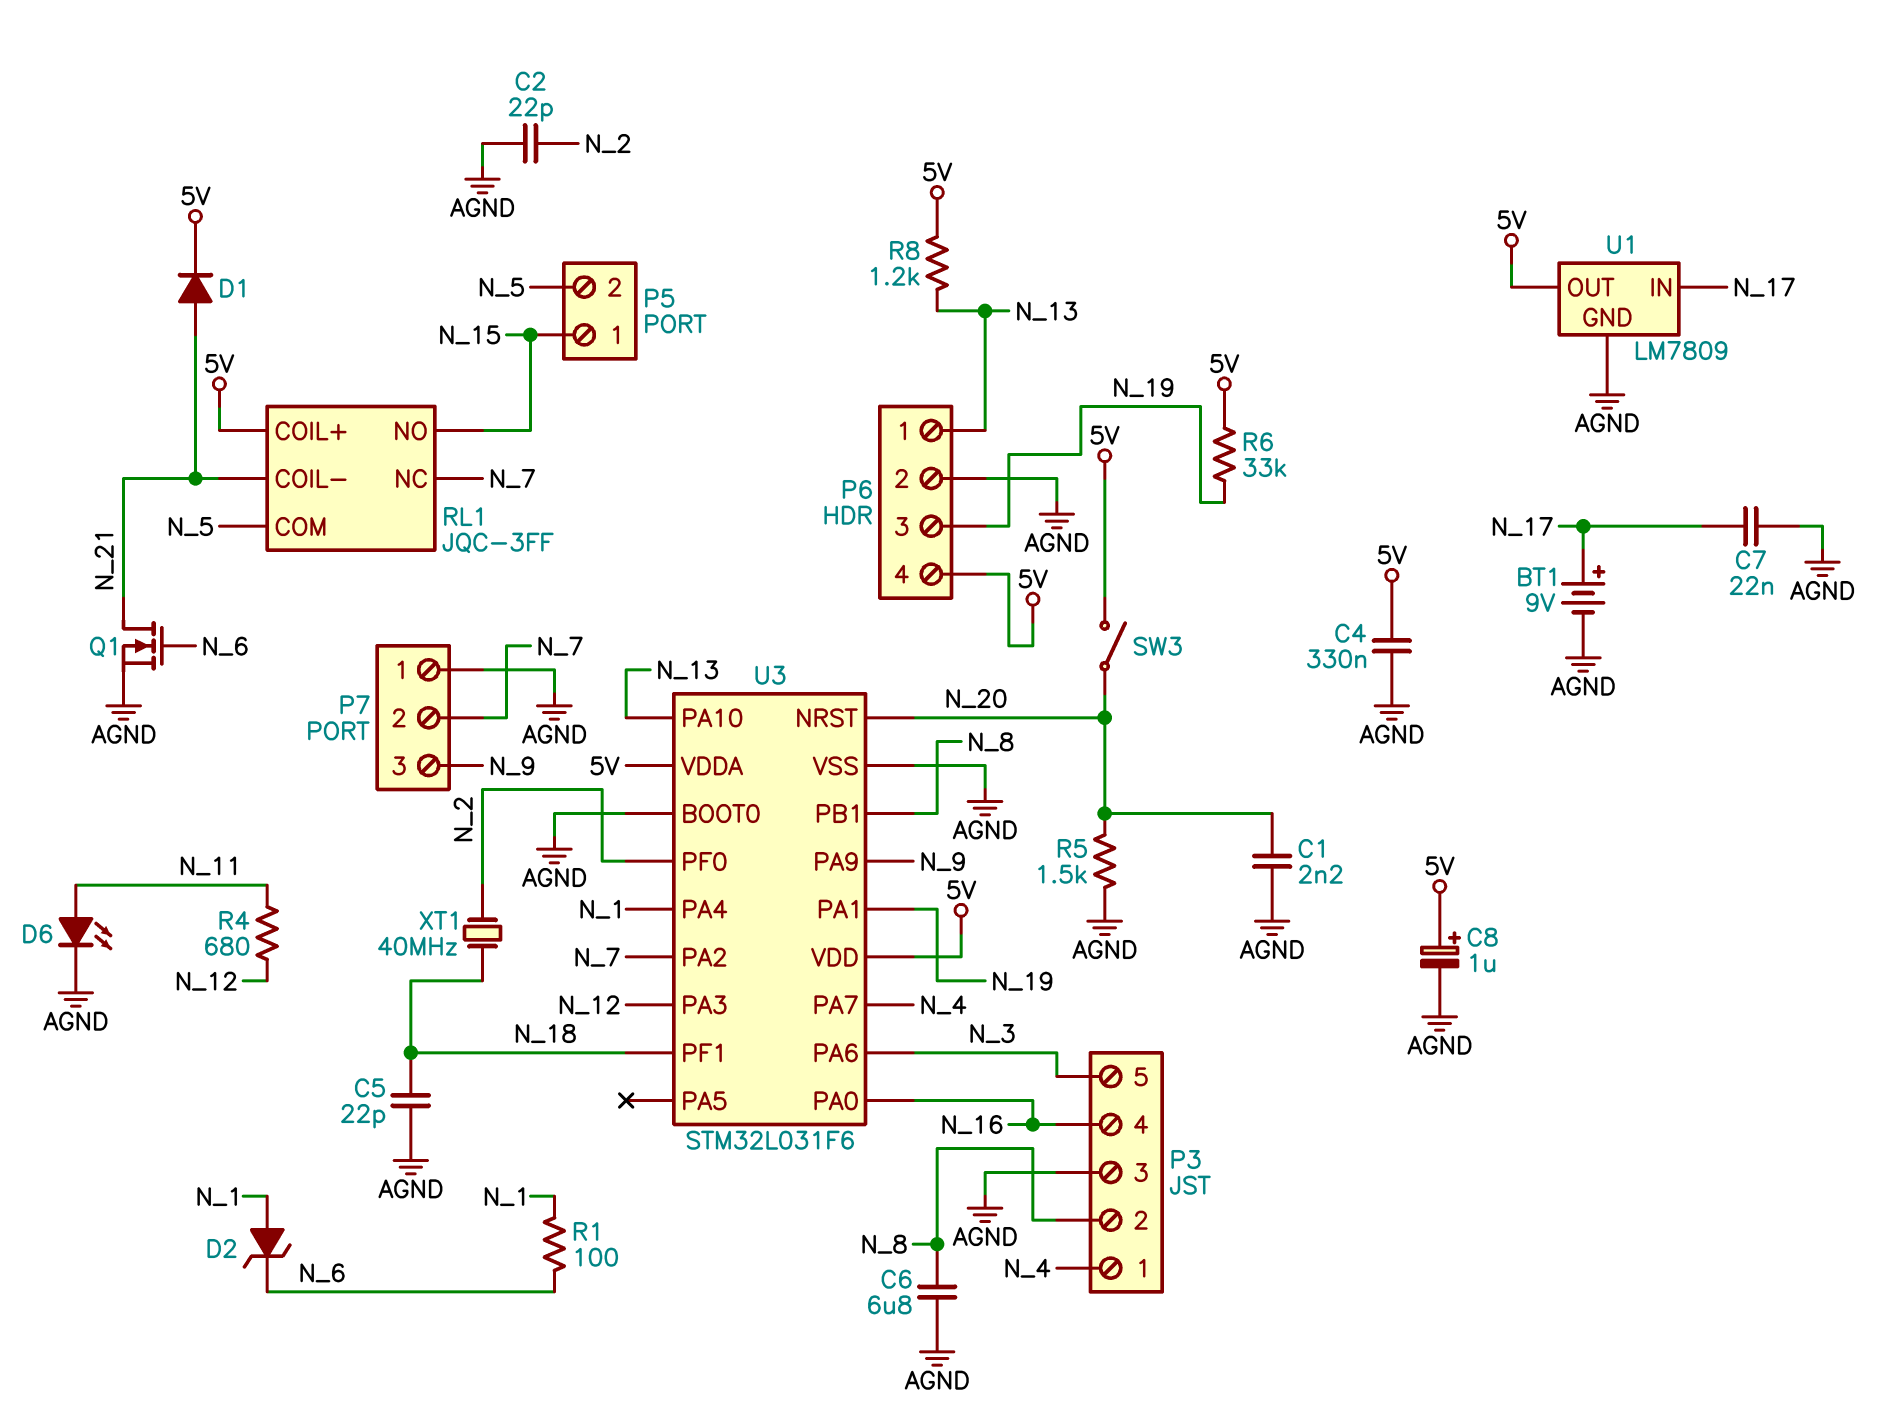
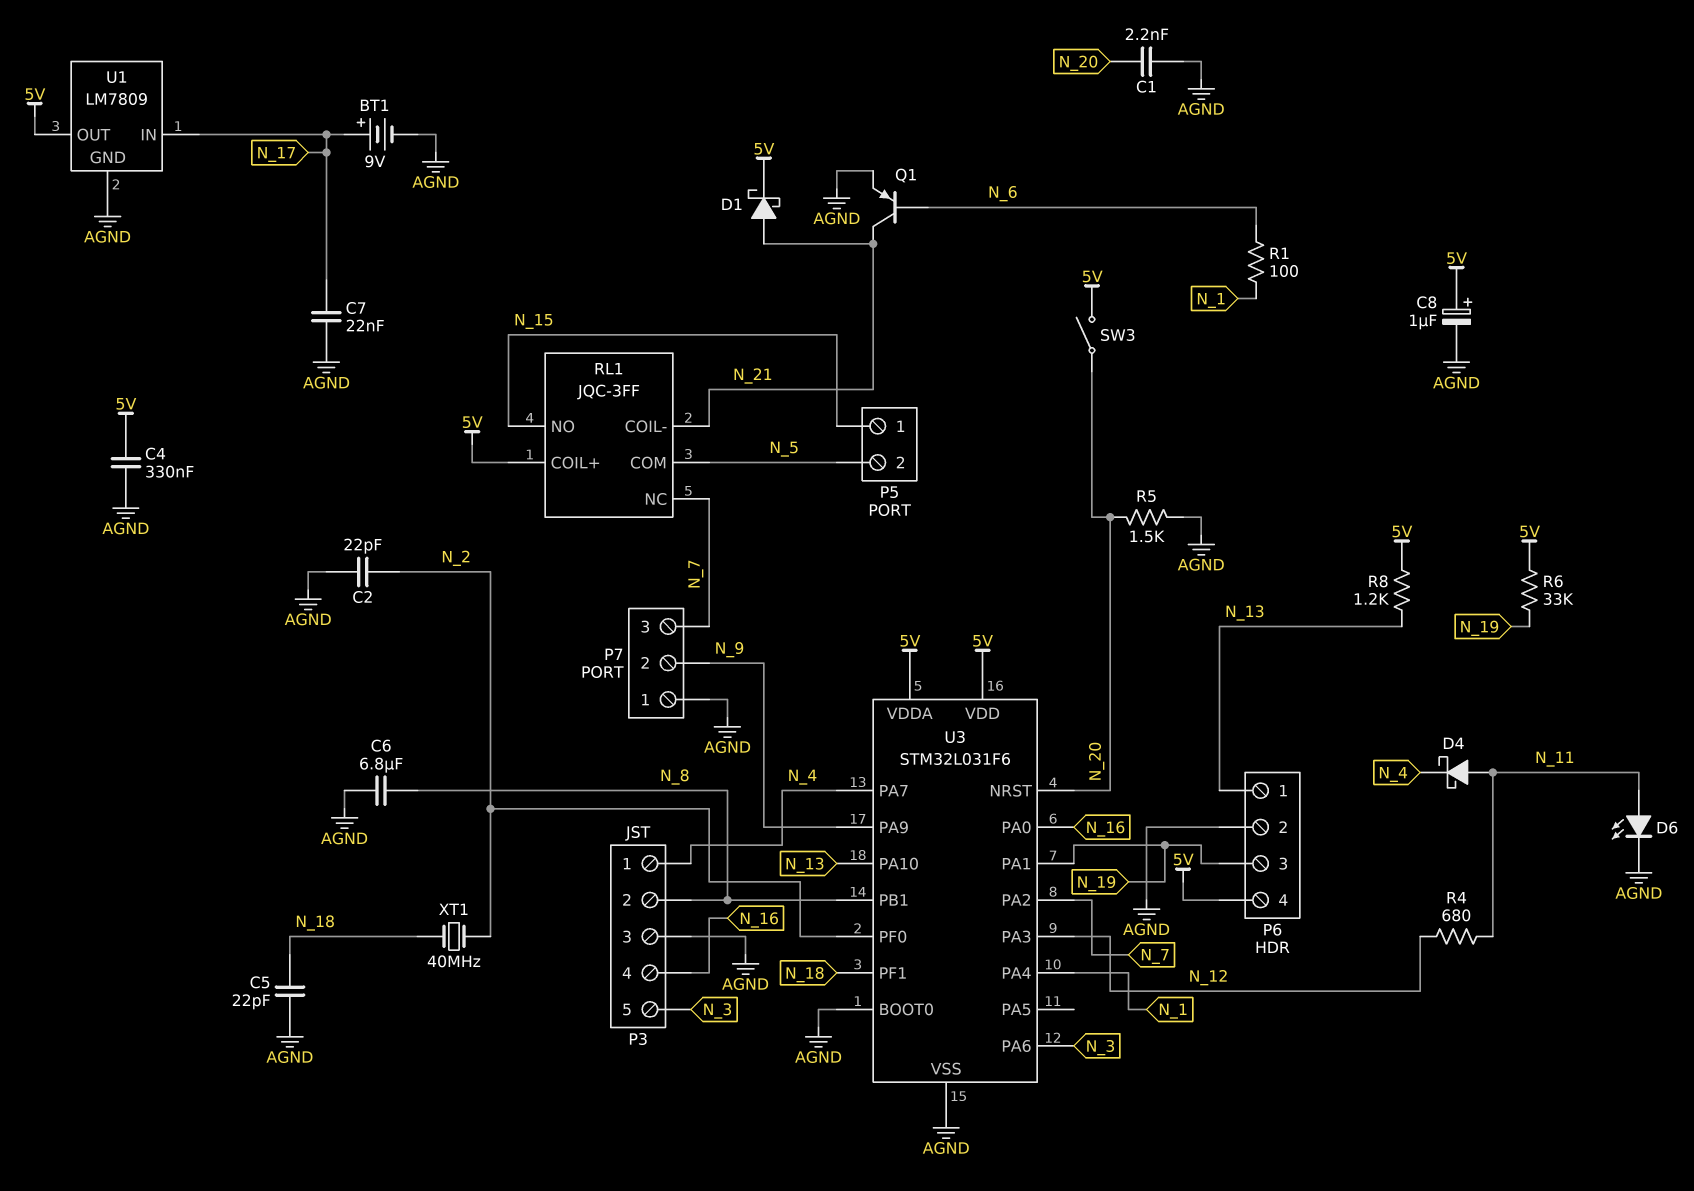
D1: diode (A N_21, K 5V) -> schottky (A N_21, K 5V)
D2: zener (A N_1, K N_6) -> none
D4: none -> schottky (A N_11, K N_4)
P7 pin 2: N_7 -> N_9
P7 pin 3: N_9 -> N_7
Q1: NMOS (G N_6, D N_21, S AGND) -> PNP (B N_6, C N_21, E AGND)

